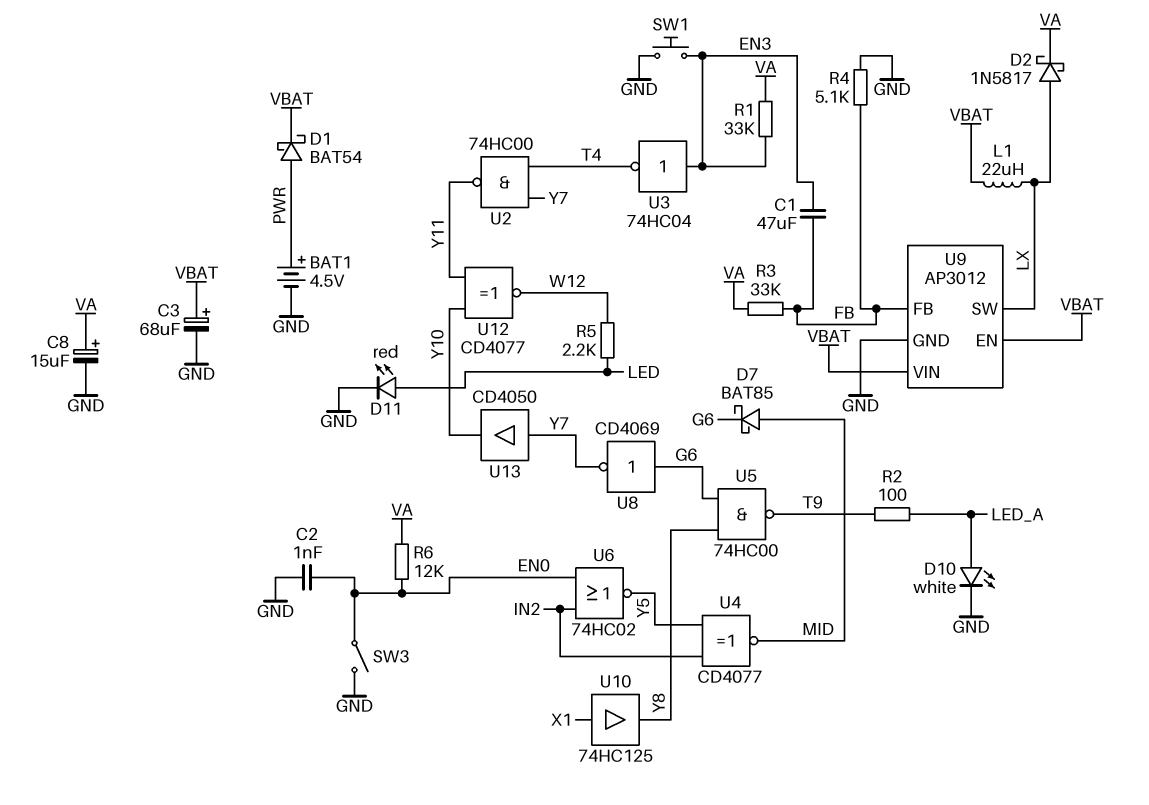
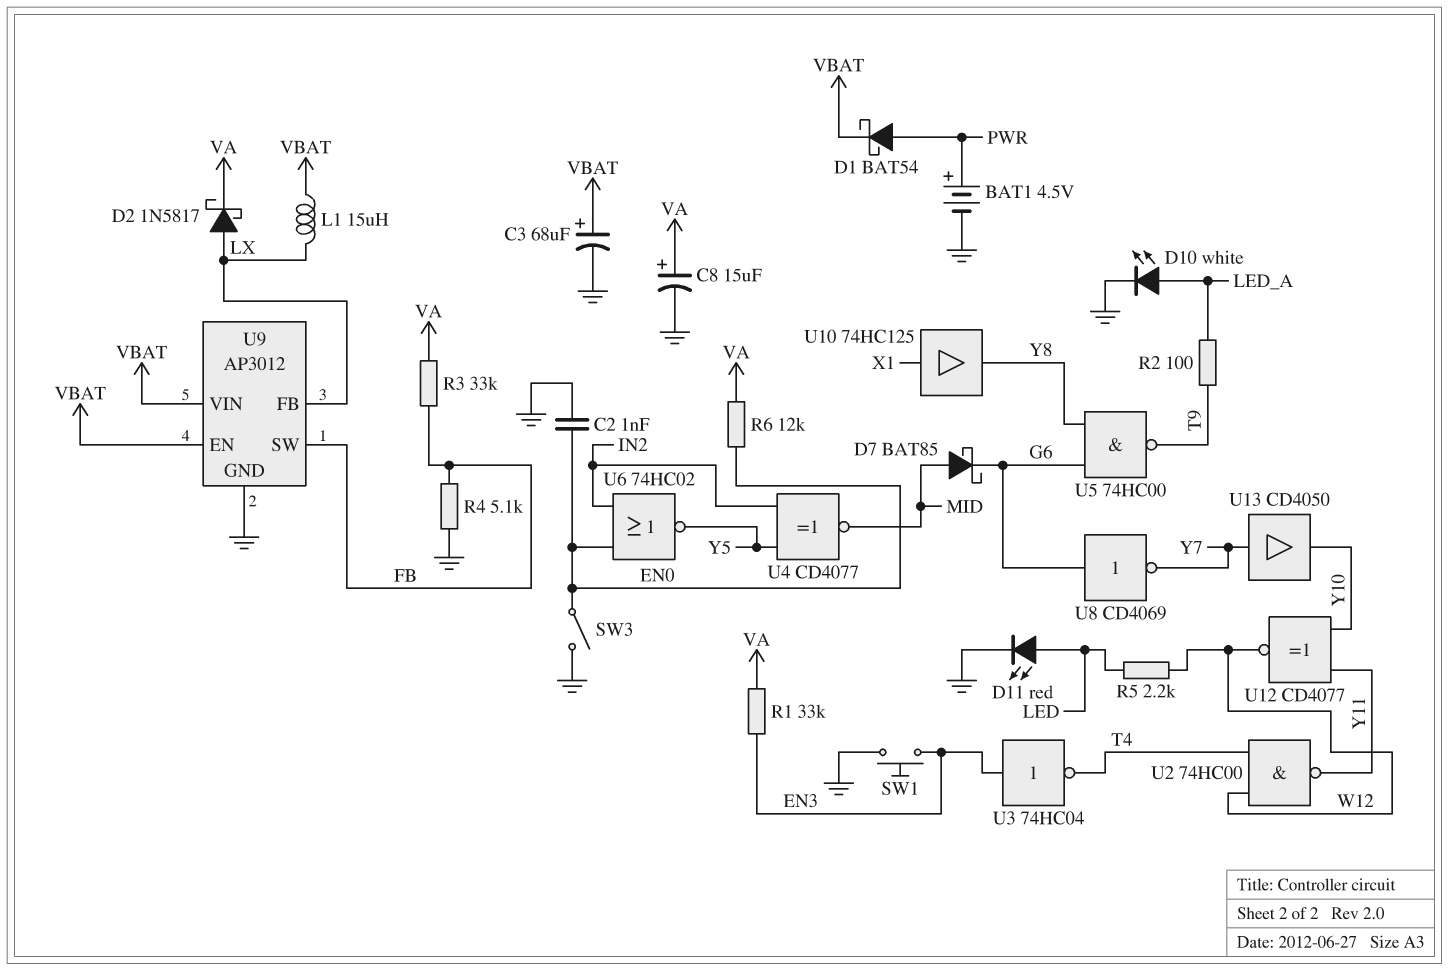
C1: 47uF (EN3, FB) -> none
L1: 22uH (LX, VBAT) -> 15uH (LX, VBAT)
U2: NAND 74HC00 (in T4, in Y7, out Y11) -> NAND 74HC00 (in T4, in W12, out Y11)
U9 pin FB: FB -> LX
U9 pin SW: LX -> FB

